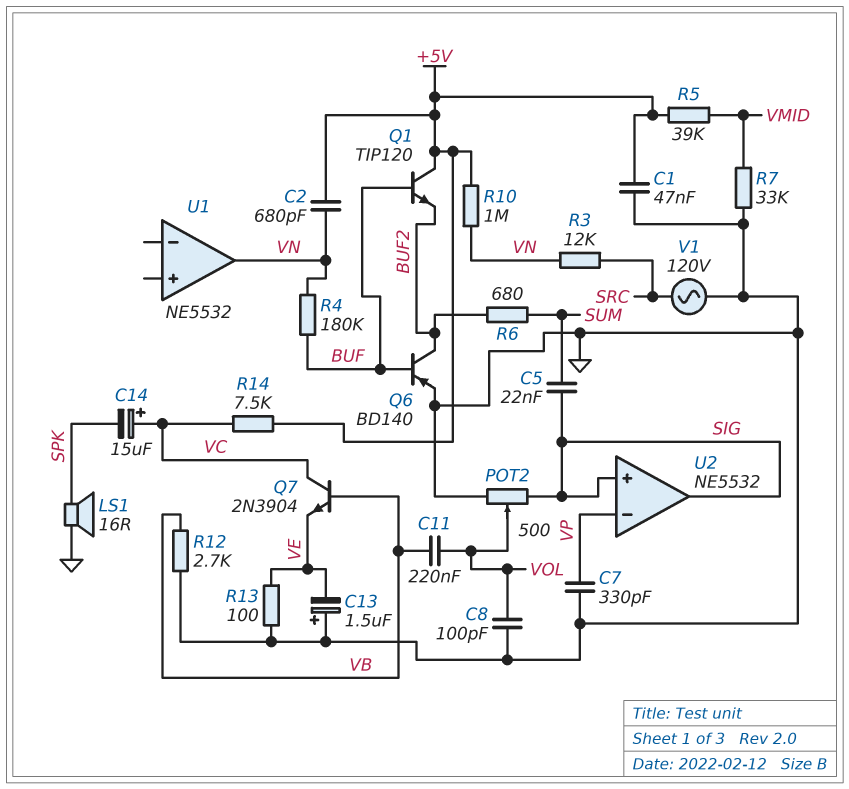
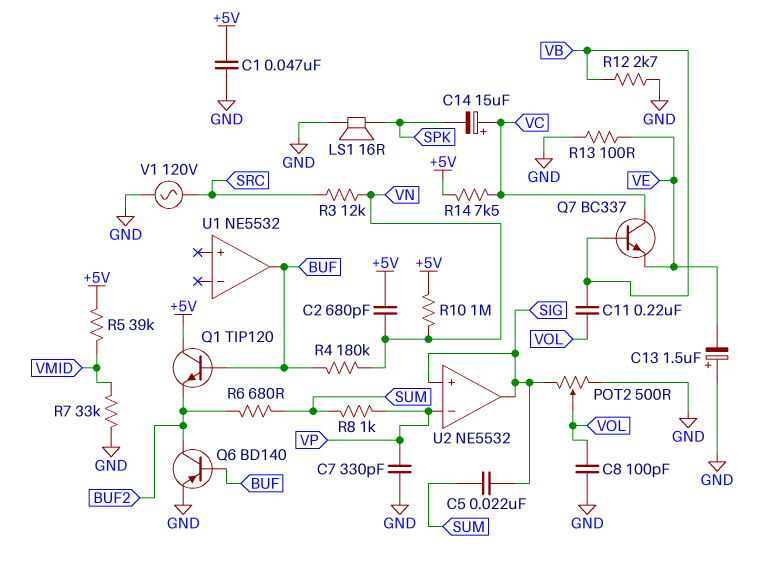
Q7: NPN 2N3904 (B VB, C VC, E VE) -> NPN BC337 (B VB, C VC, E VE)
R8: none -> 1k (SUM, VP)
U1 pin out: VN -> BUF

